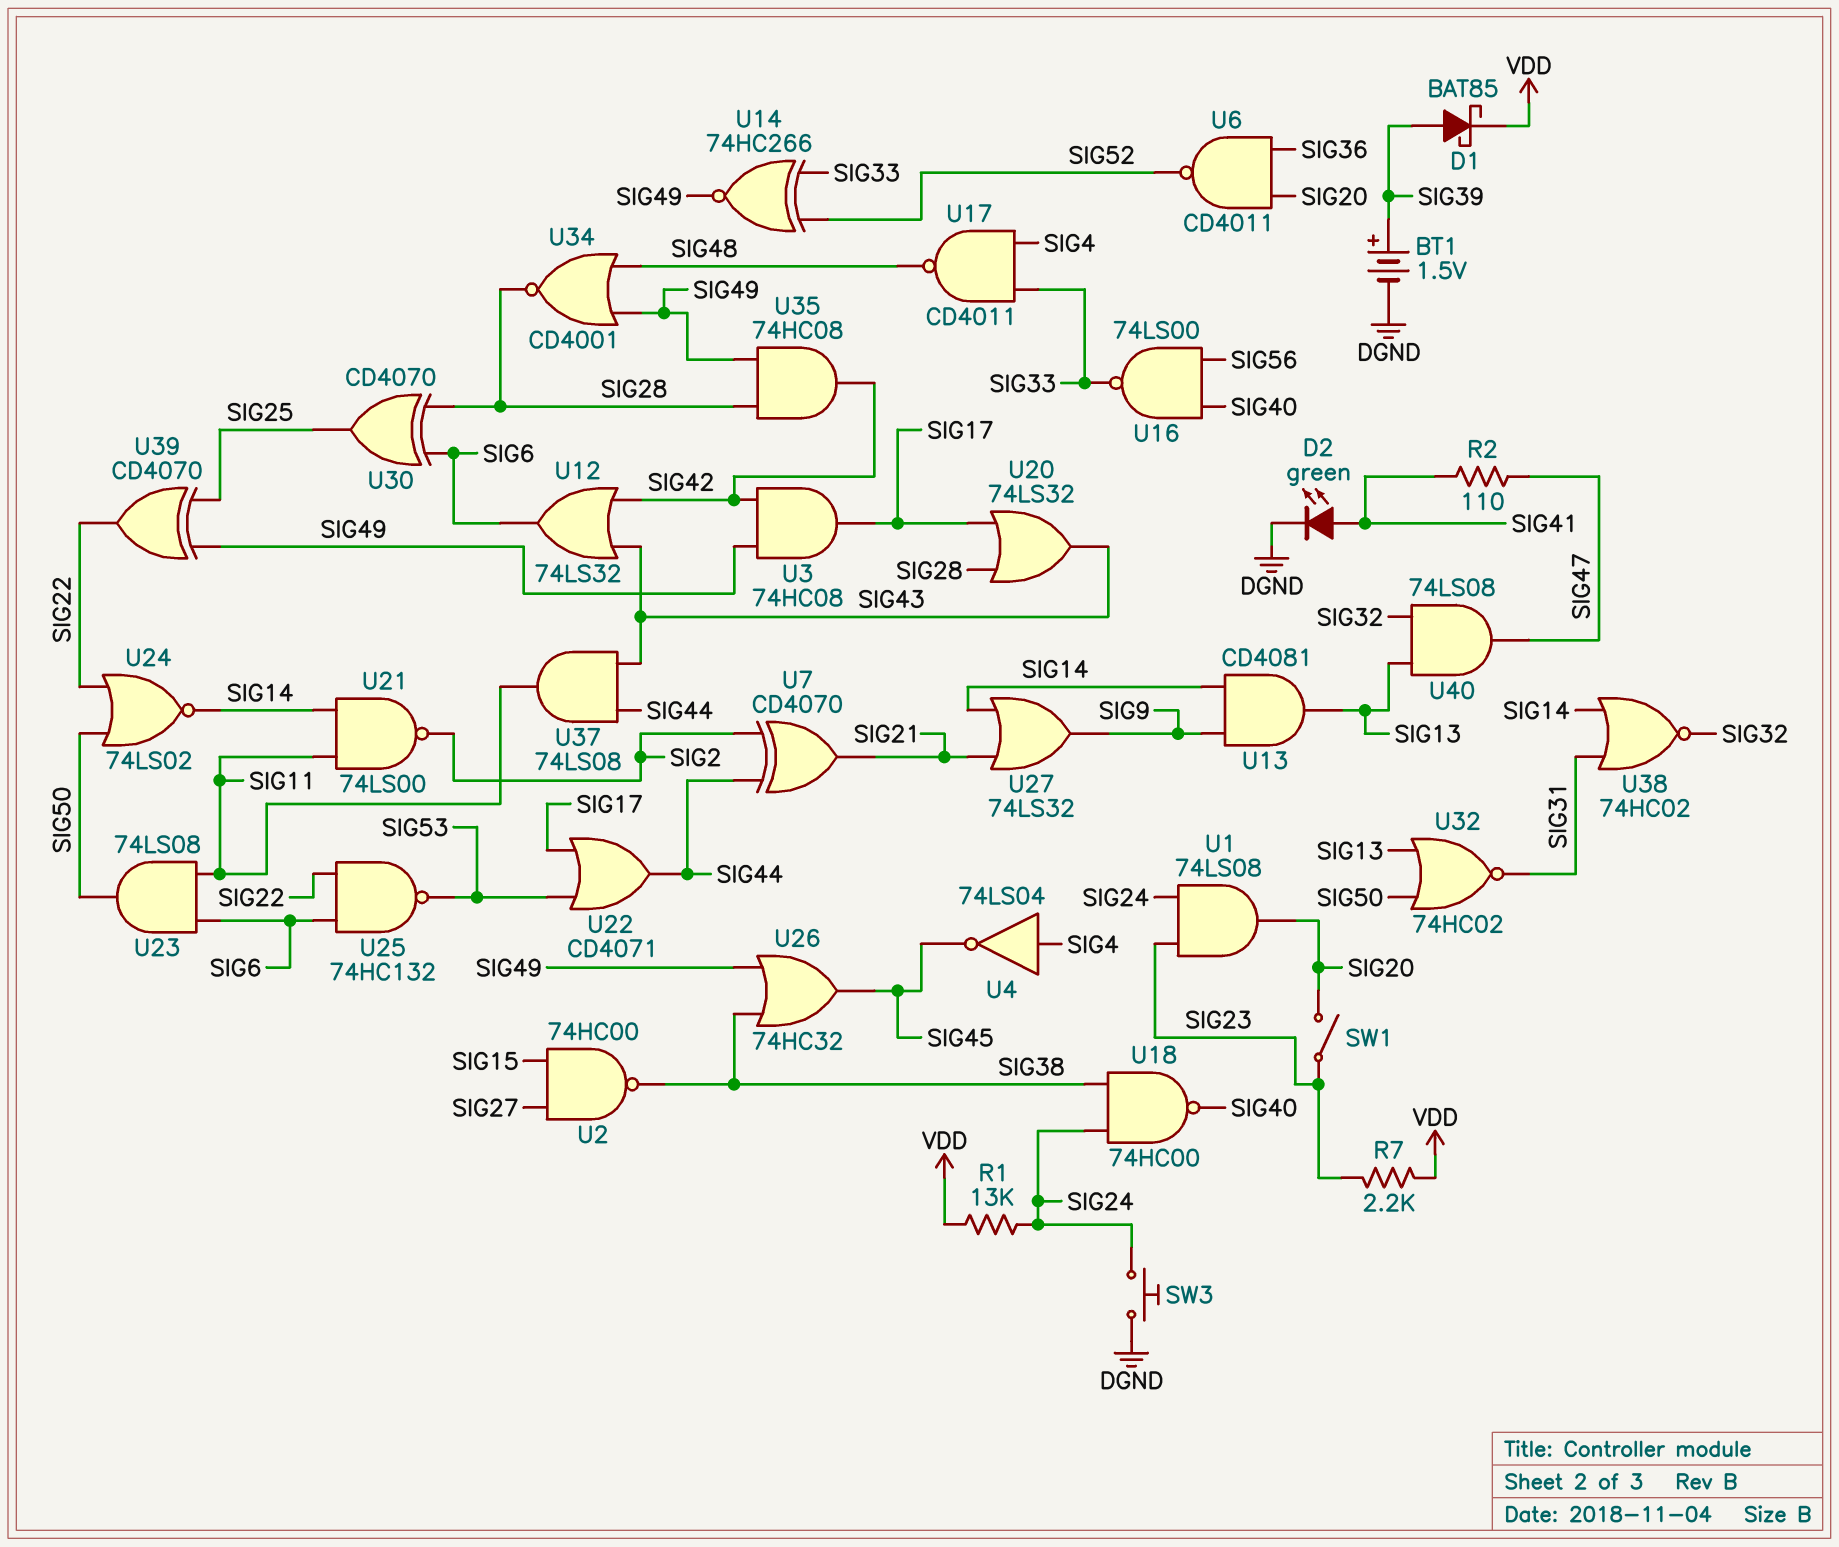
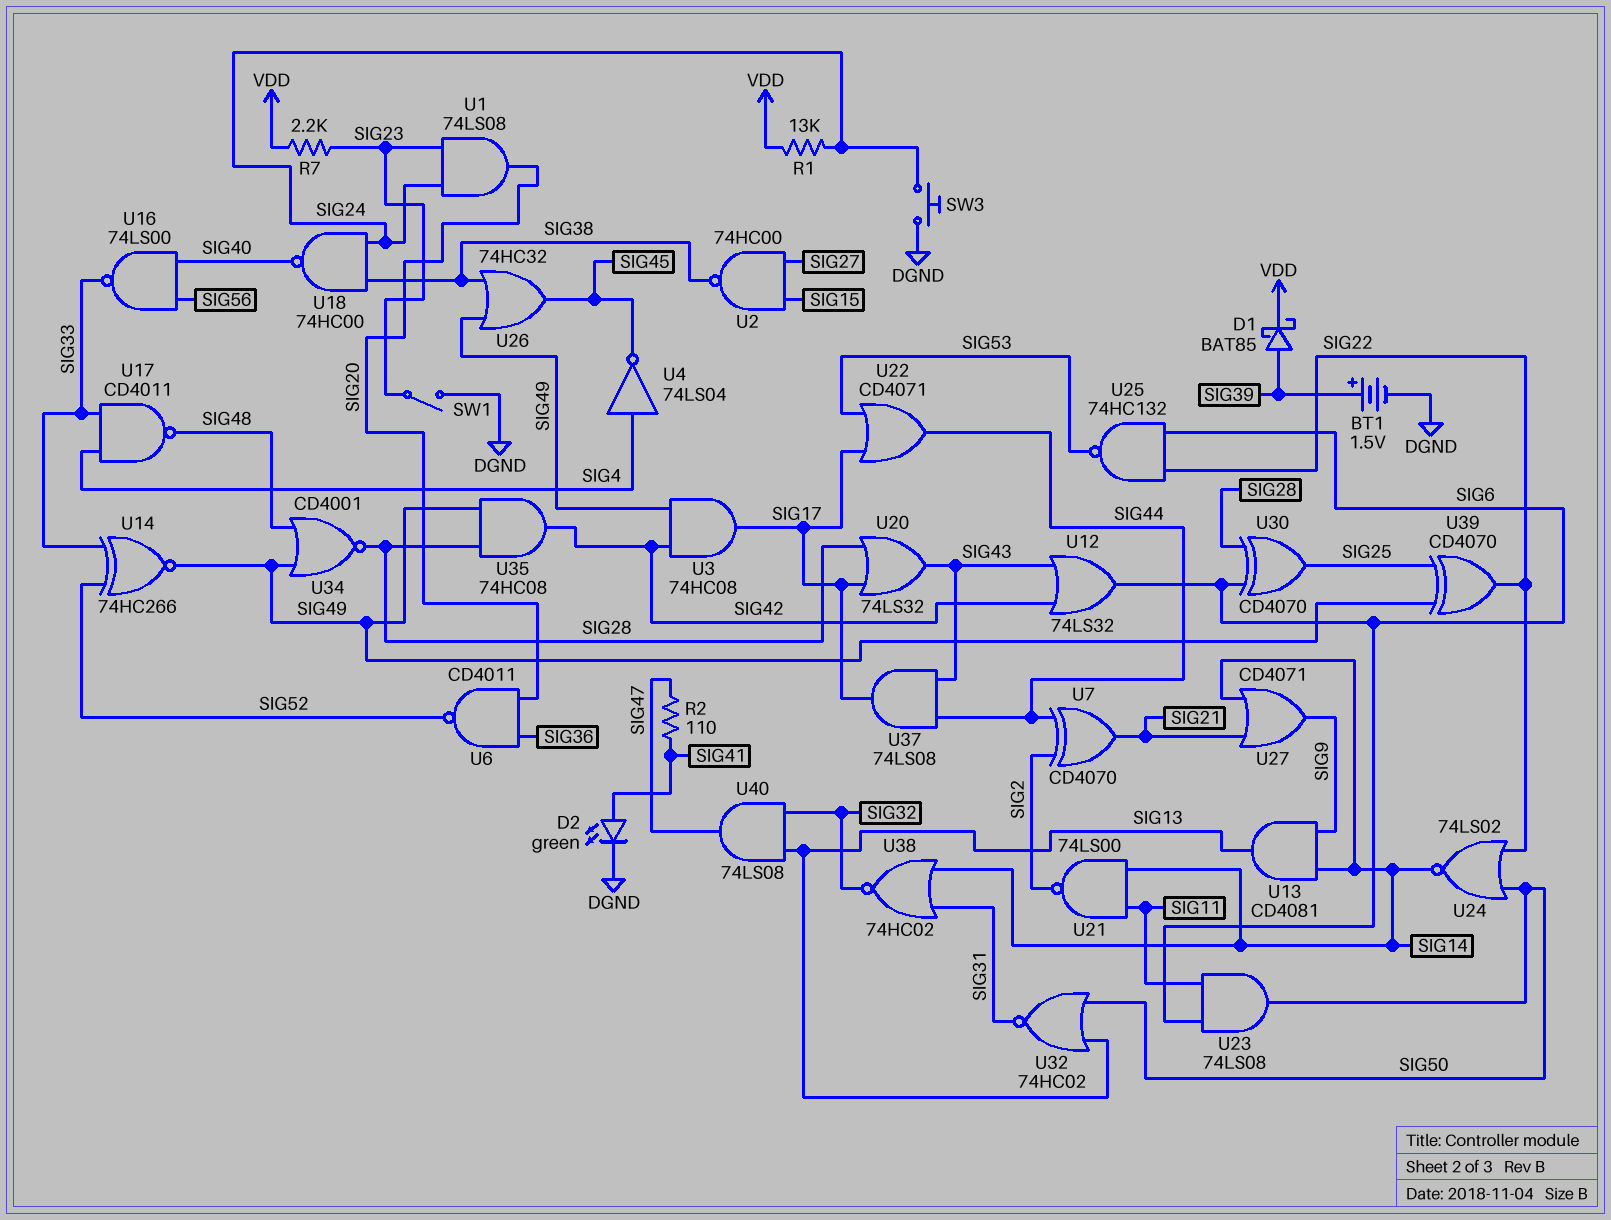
SW1: switch (SIG20, SIG23) -> switch (DGND, SIG23)
U27: OR 74LS32 (in SIG14, in SIG21, out SIG9) -> OR CD4071 (in SIG14, in SIG21, out SIG9)
U37: AND 74LS08 (in SIG43, in SIG44, out SIG11) -> AND 74LS08 (in SIG43, in SIG44, out SIG17)

